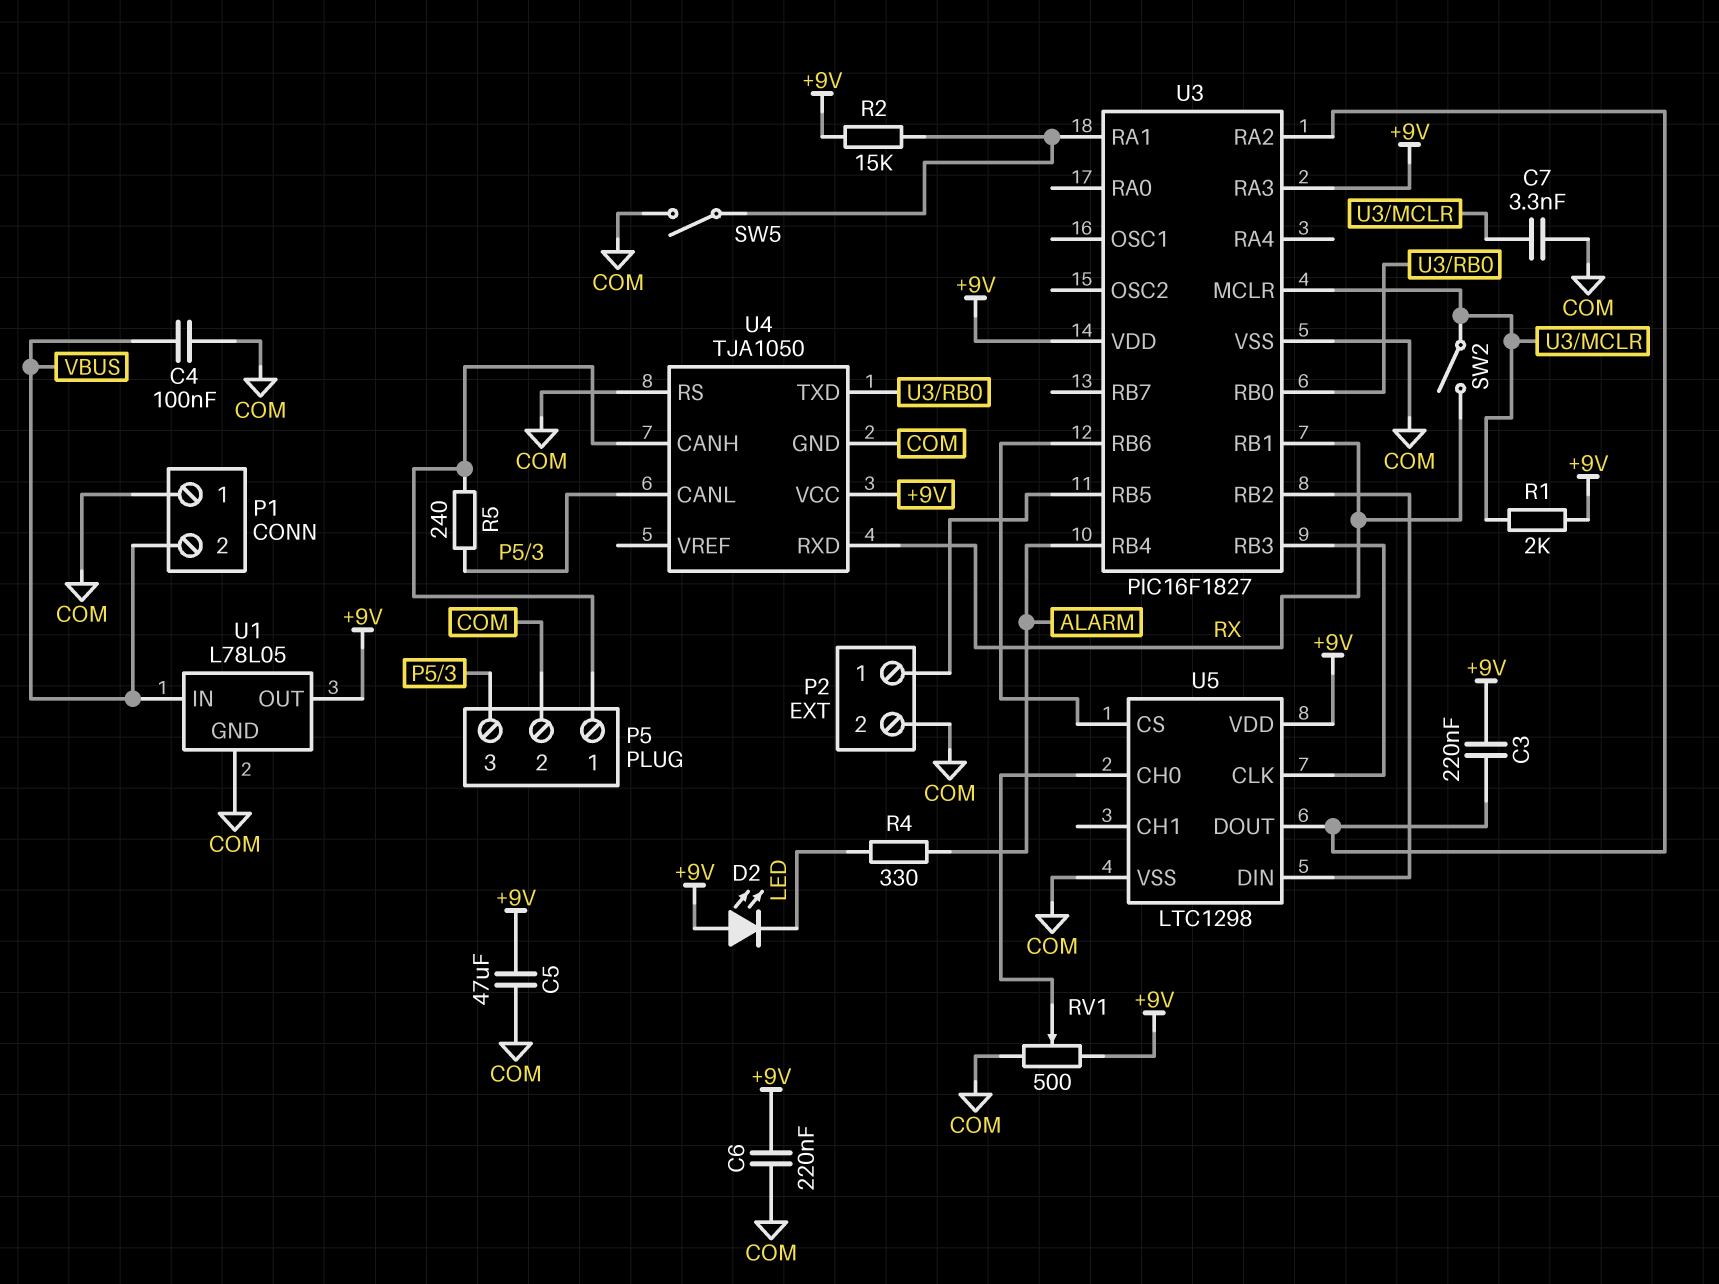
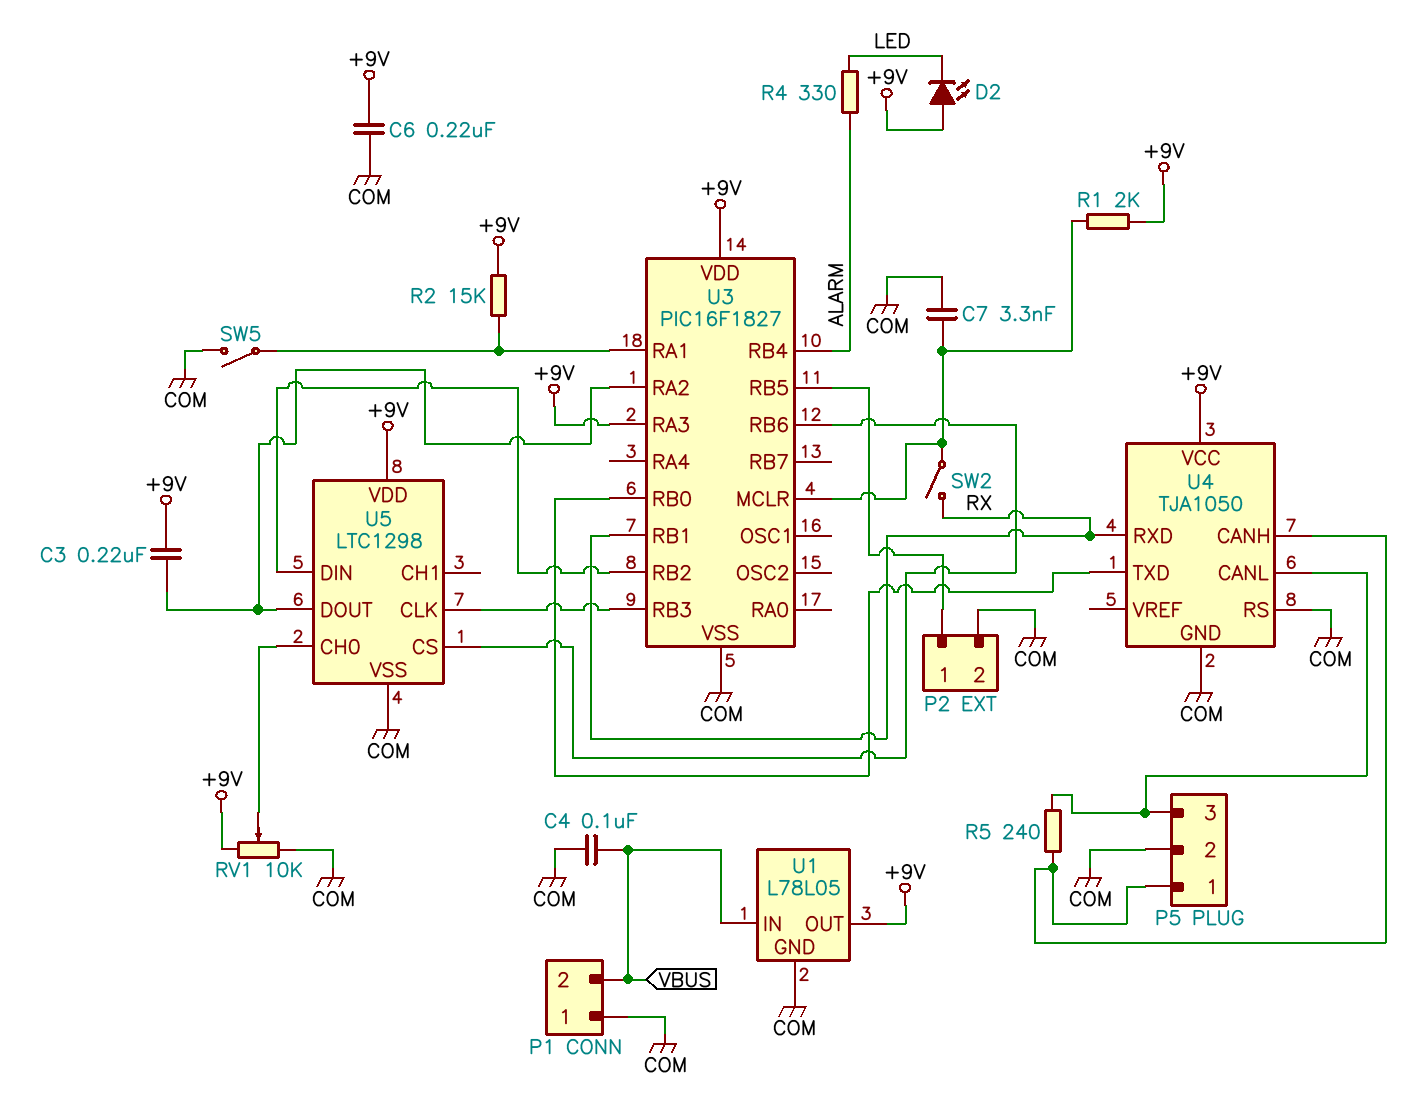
C5: 47uF (+9V, COM) -> none
RV1: 500 (+9V, COM, wiper U5/CH0) -> 10k (+9V, COM, wiper U5/CH0)

